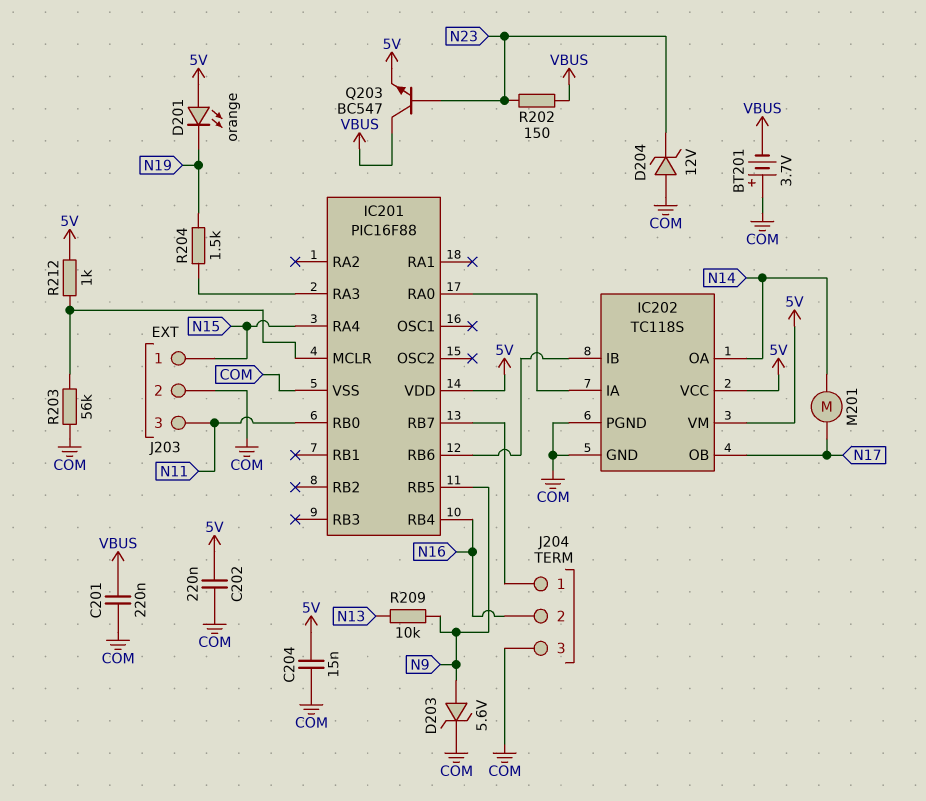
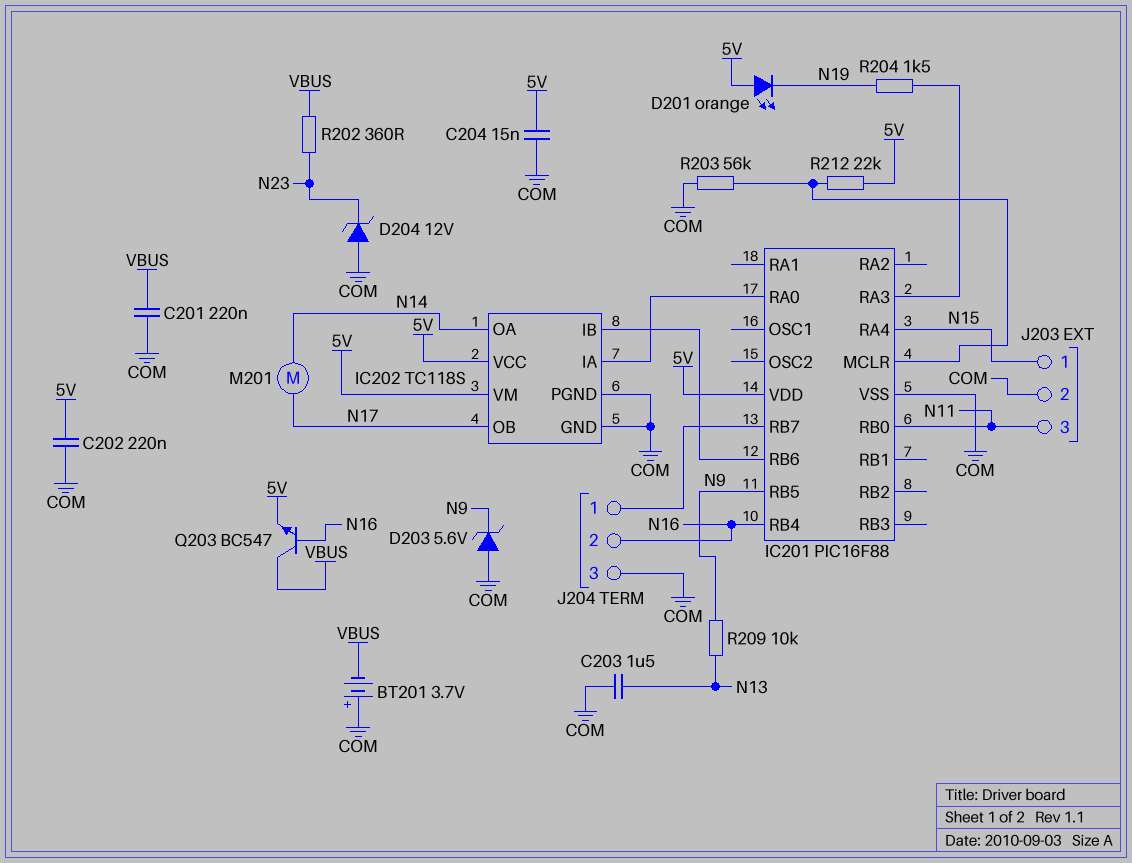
C203: none -> 1.5uF (COM, N13)
D203: zener 5.6V (A N9, K COM) -> zener 5.6V (A COM, K N9)
Q203: NPN BC547 (B N23, C VBUS, E 5V) -> NPN BC547 (B N16, C VBUS, E 5V)
R202: 150 (N23, VBUS) -> 360 (N23, VBUS)
R212: 1k (5V, IC201/MCLR) -> 22k (5V, IC201/MCLR)

